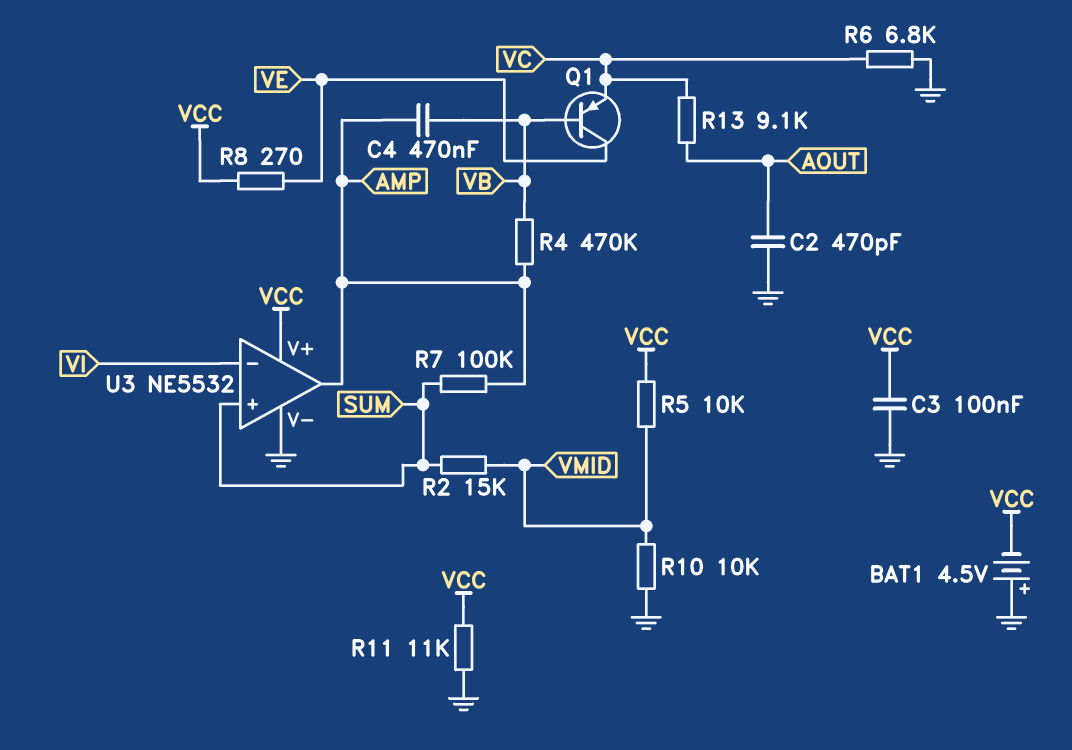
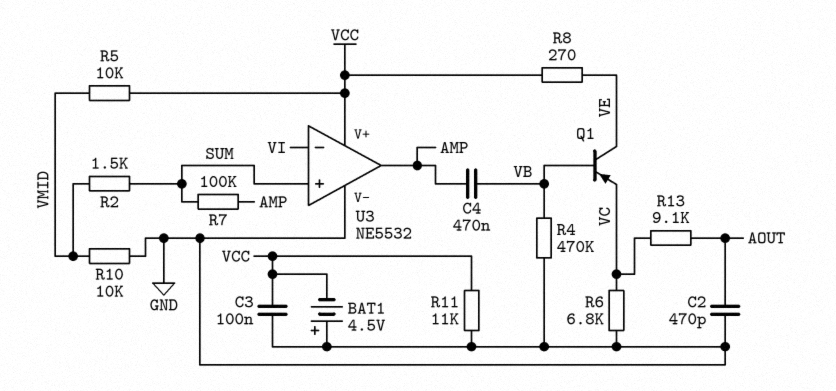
R2: 15k (SUM, VMID) -> 1.5k (SUM, VMID)
R4: 470k (AMP, VB) -> 470k (GND, VB)

